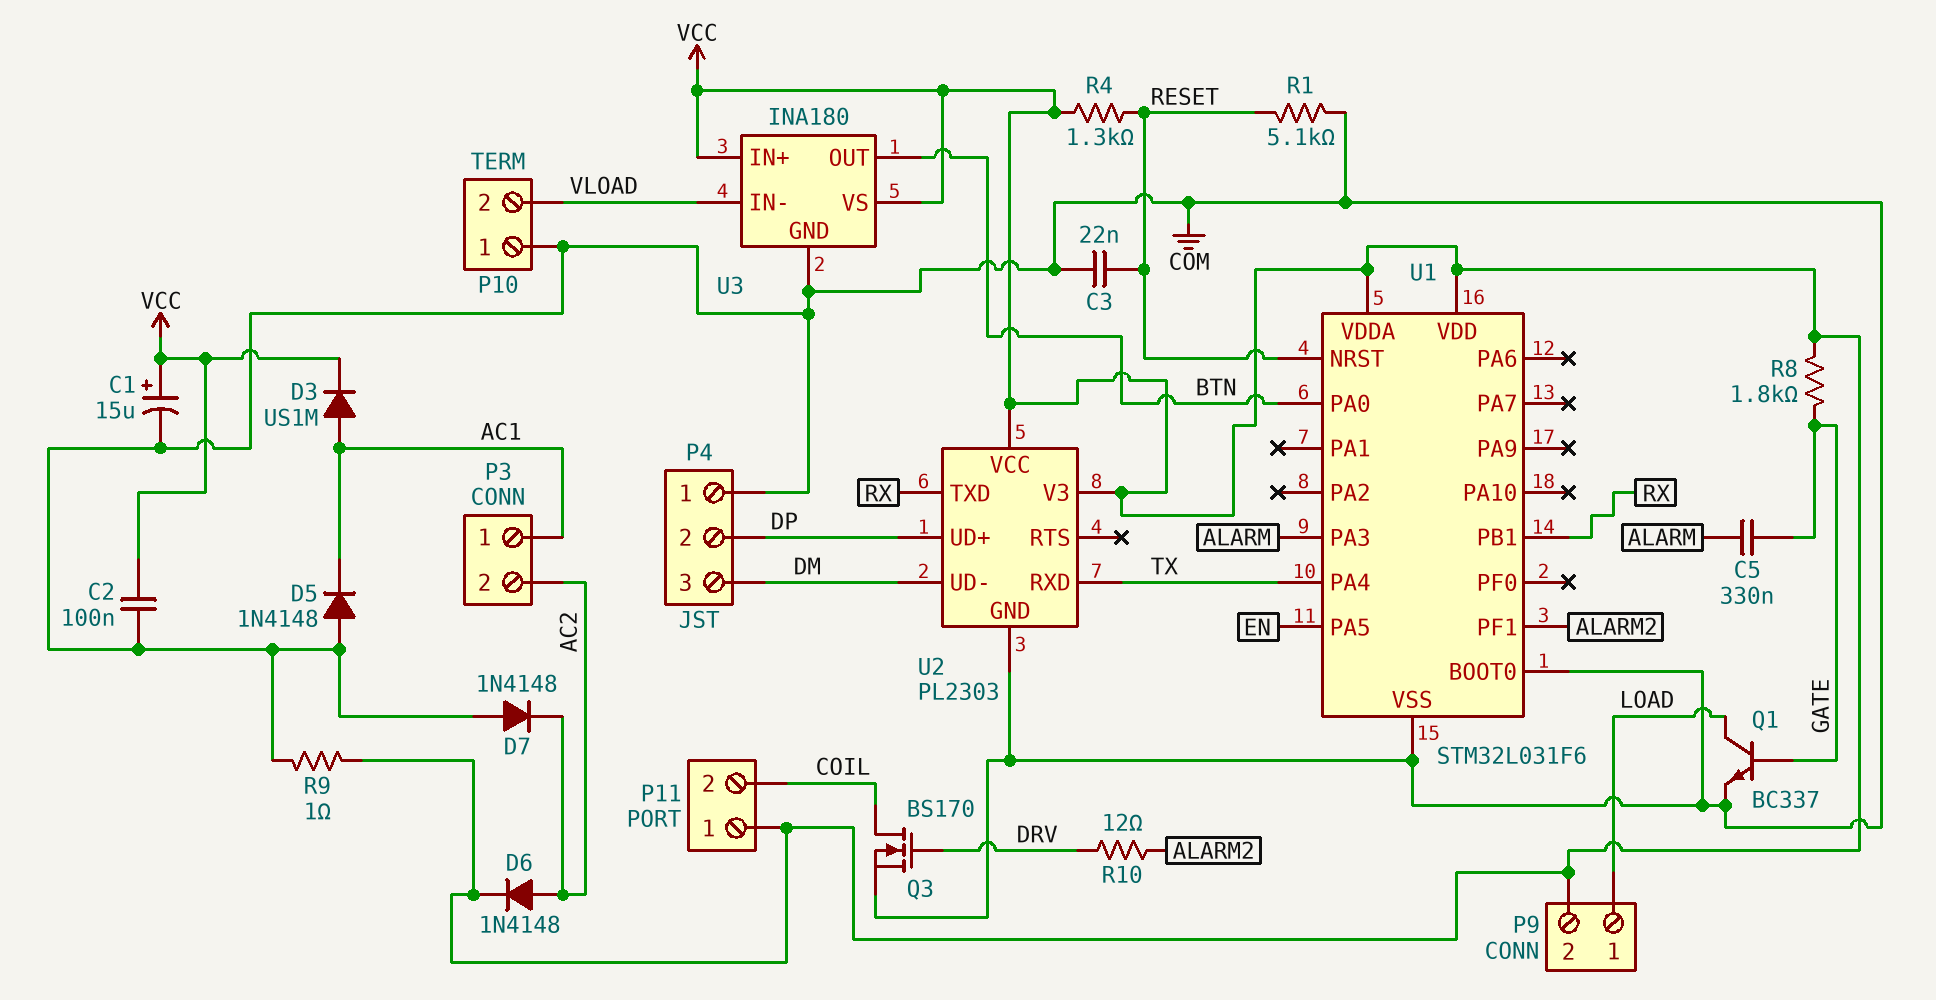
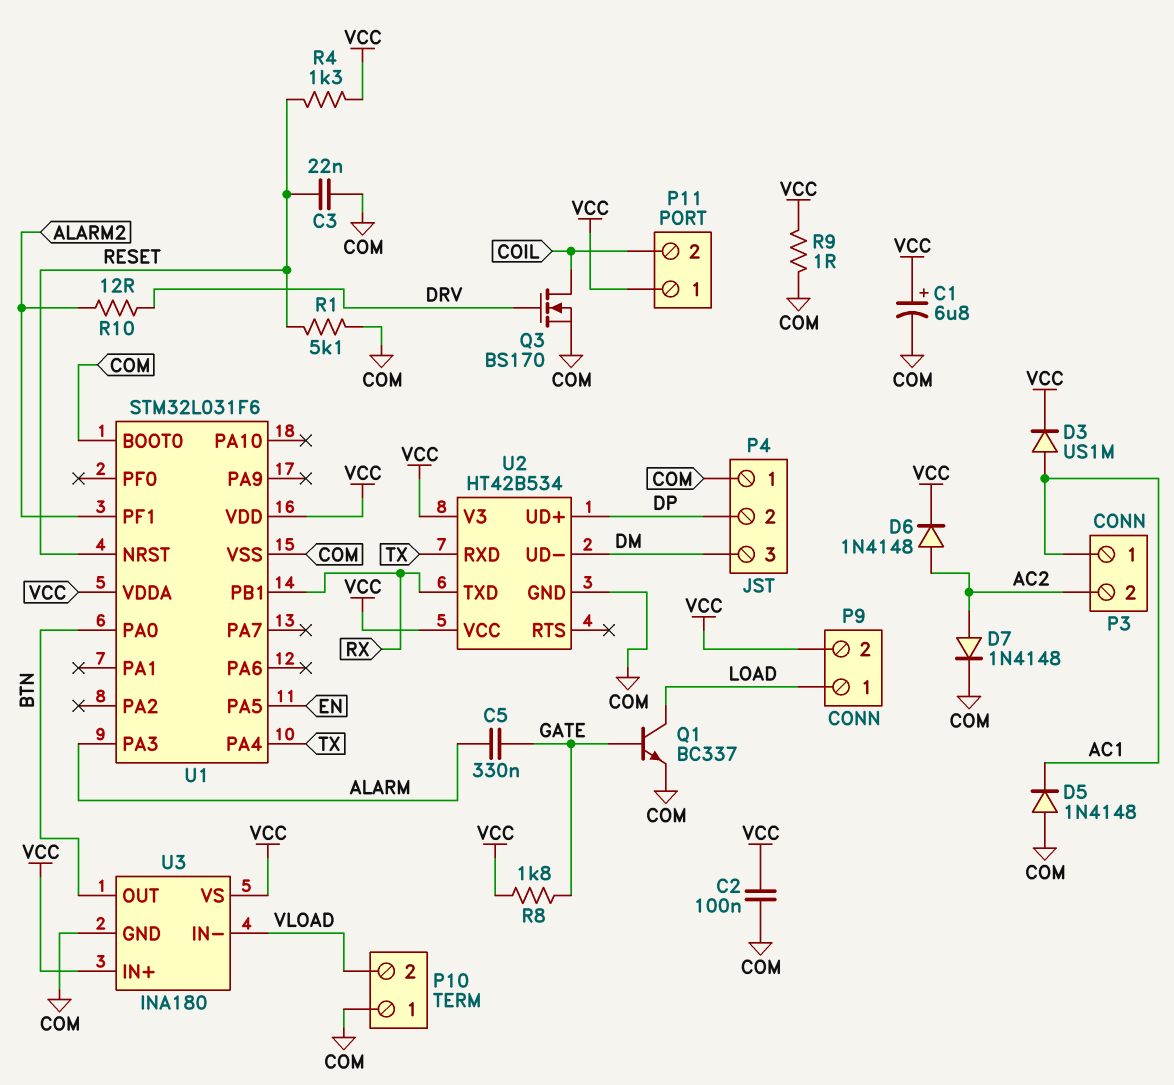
C1: 15uF (plus VCC, minus COM) -> 6.8uF (plus VCC, minus COM)
D7: diode 1N4148 (A COM, K AC2) -> diode 1N4148 (A AC2, K COM)
U2: PL2303 -> HT42B534

